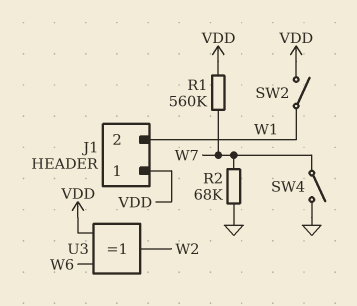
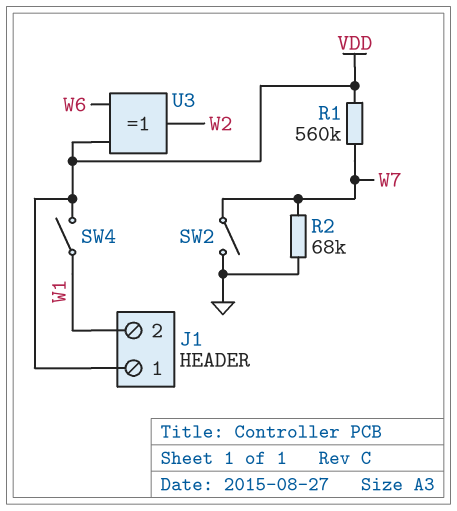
SW2: switch (VDD, W1) -> switch (GND, W7)
SW4: switch (GND, W7) -> switch (VDD, W1)

